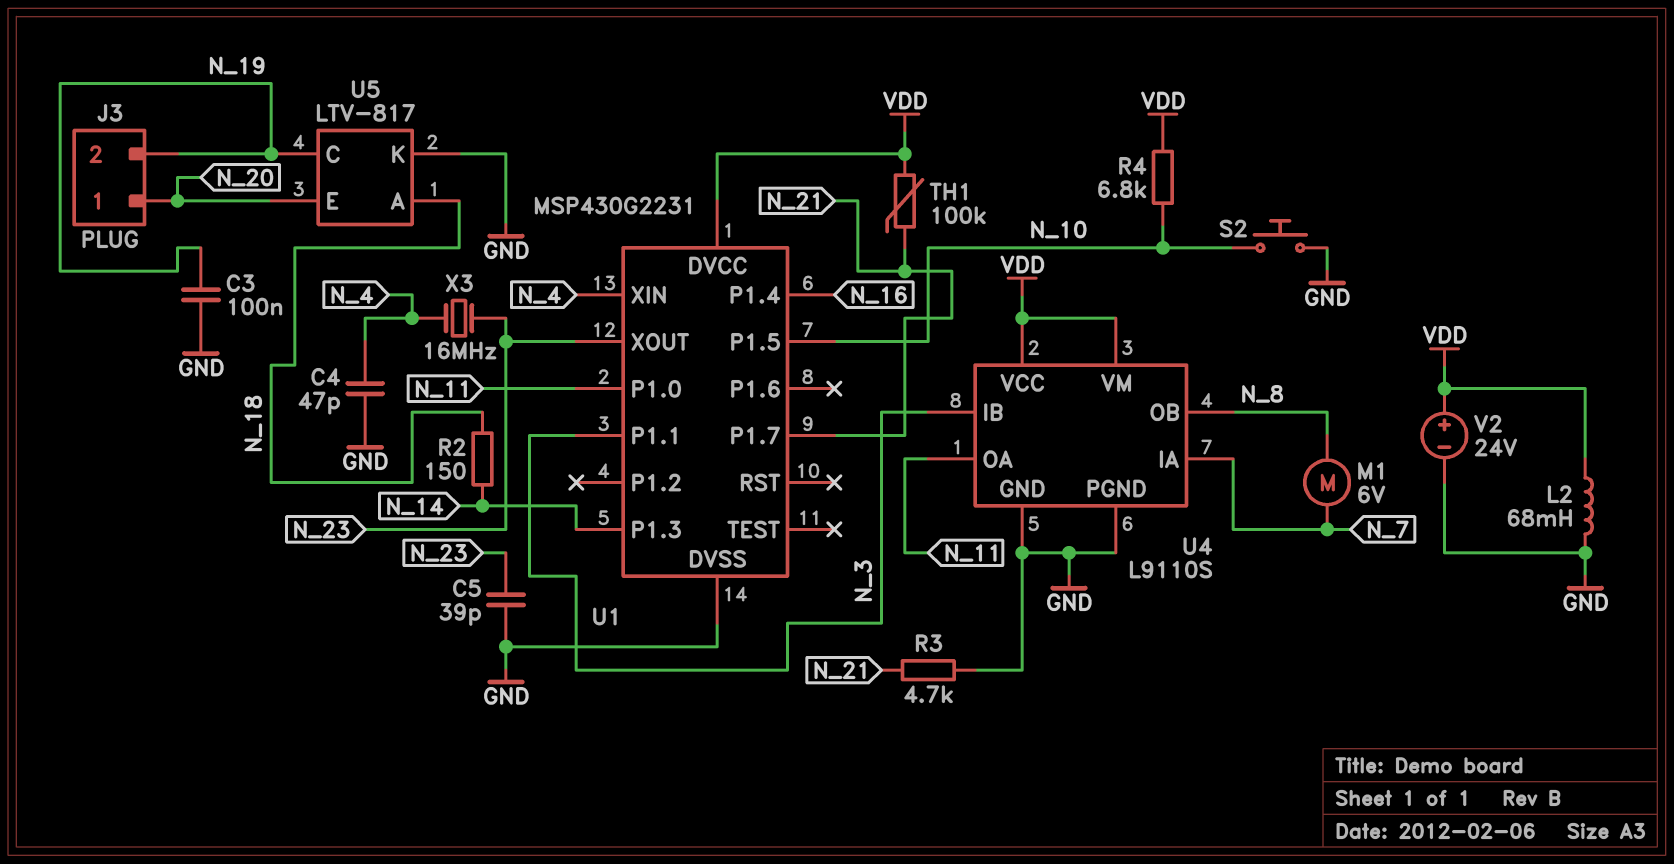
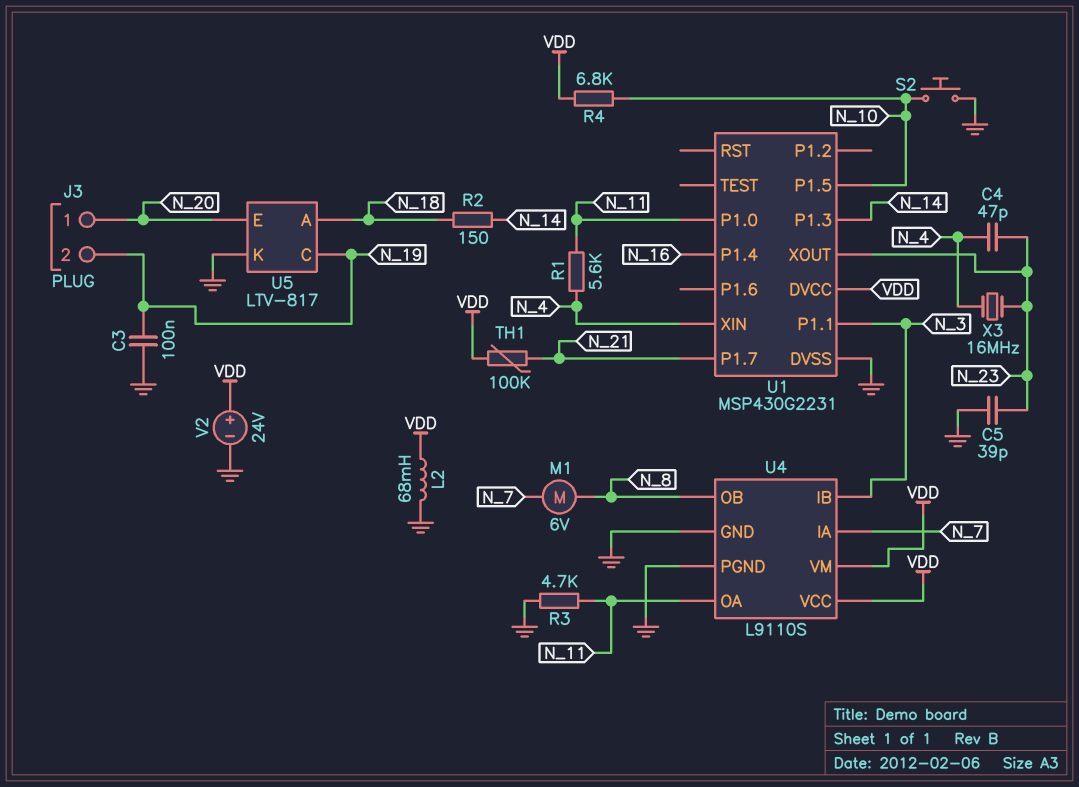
C4: 47pF (GND, N_4) -> 47pF (N_4, N_23)
R1: none -> 5.6k (N_4, N_11)
R3: 4.7k (GND, N_21) -> 4.7k (GND, N_11)

